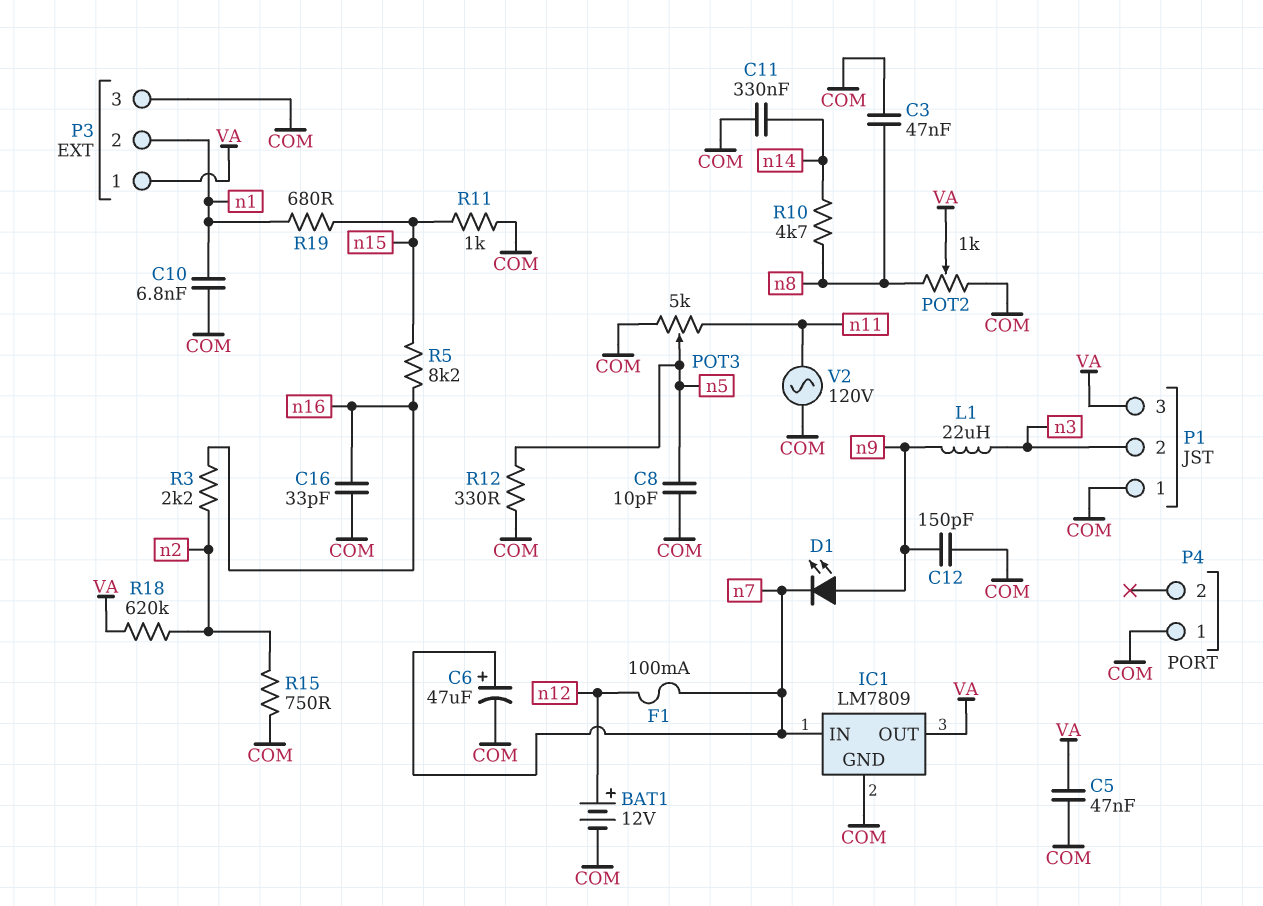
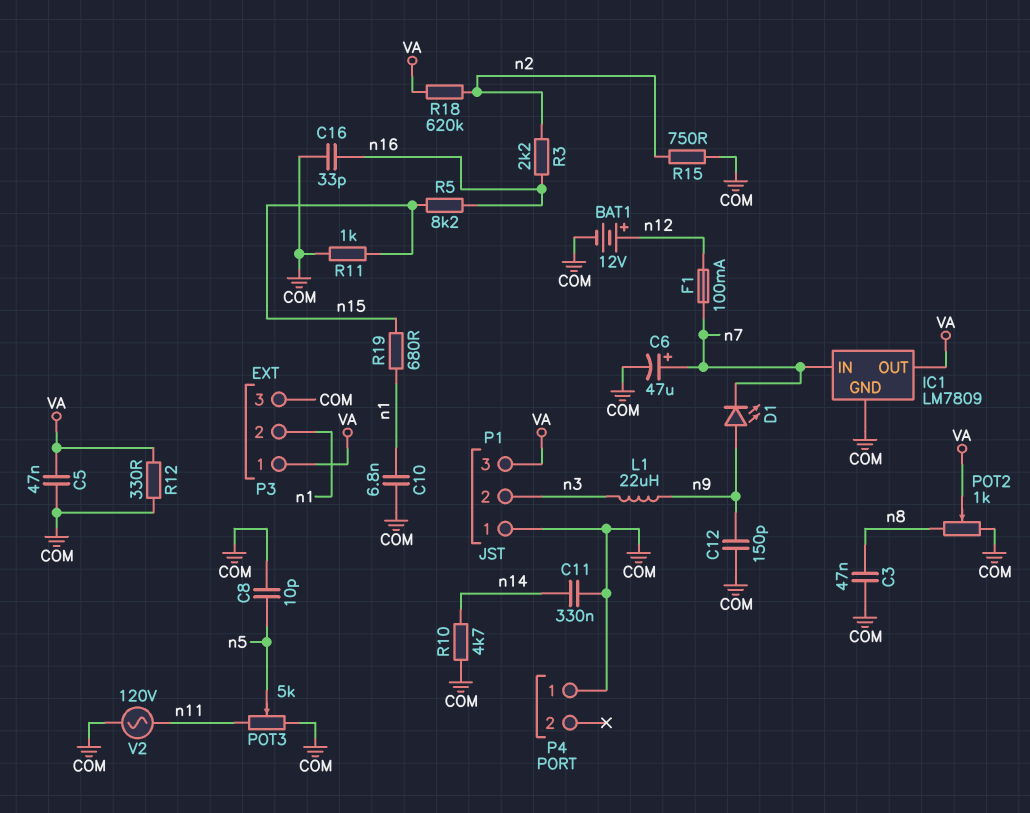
R10: 4.7k (n8, n14) -> 4.7k (COM, n14)
R12: 330 (COM, n5) -> 330 (COM, VA)

